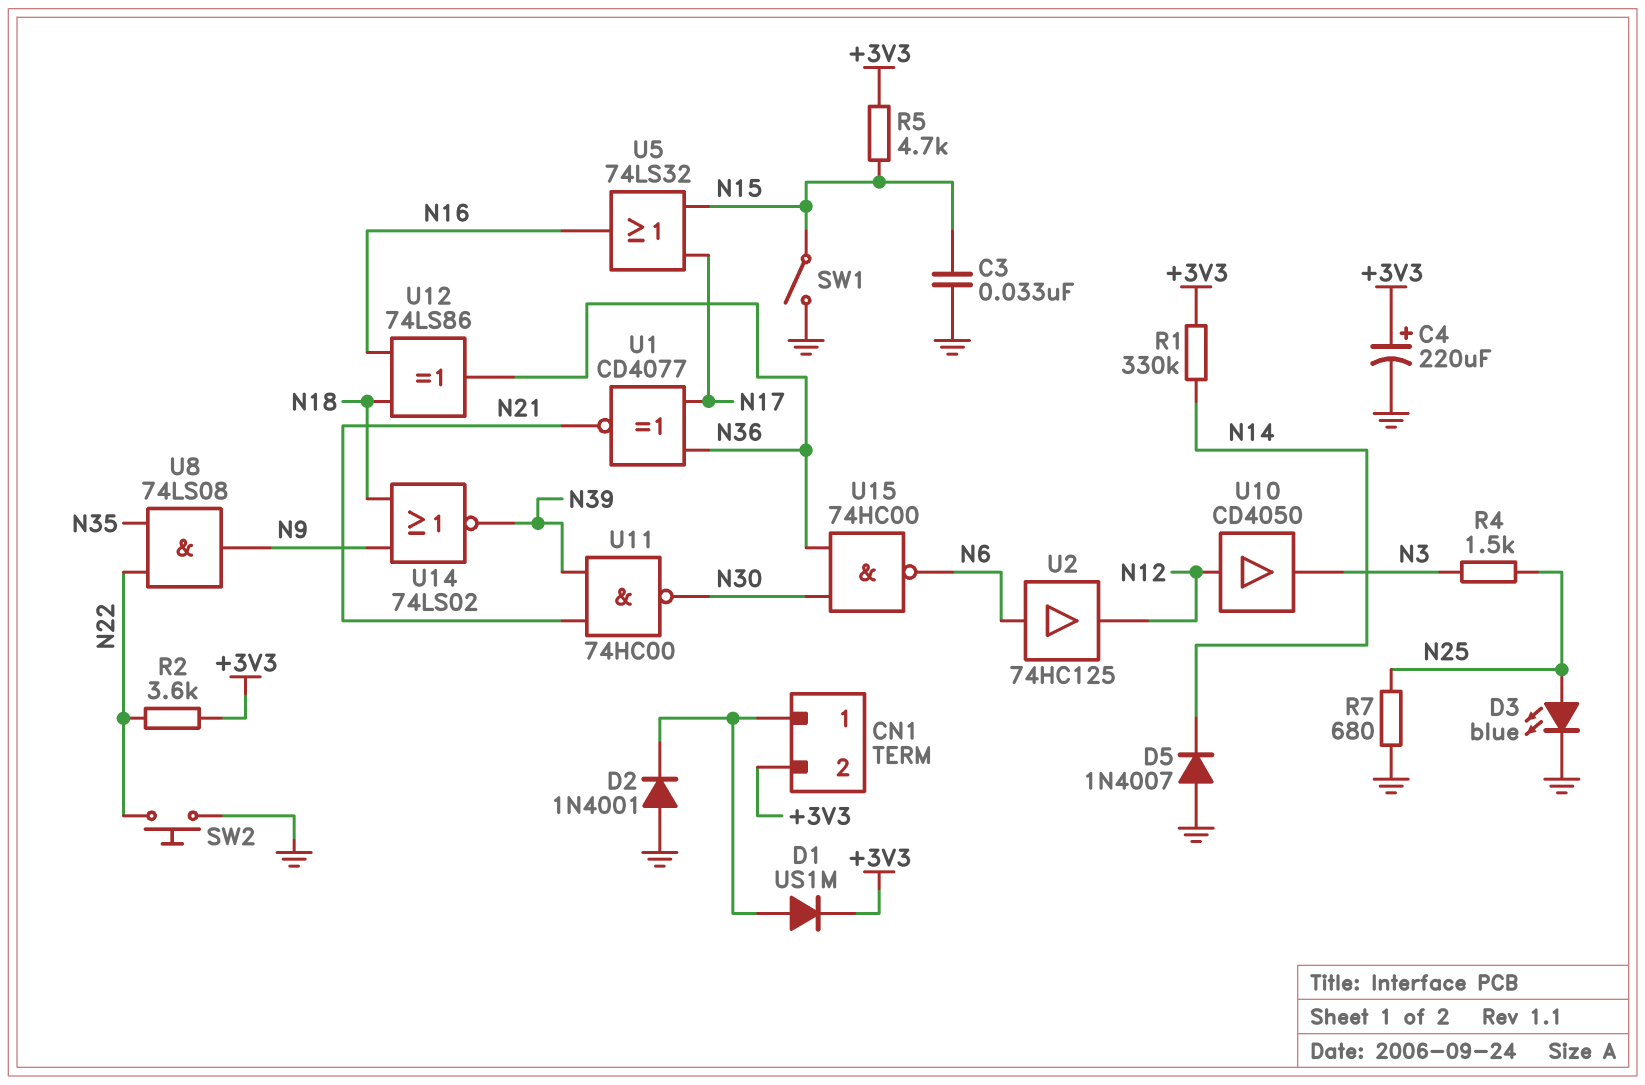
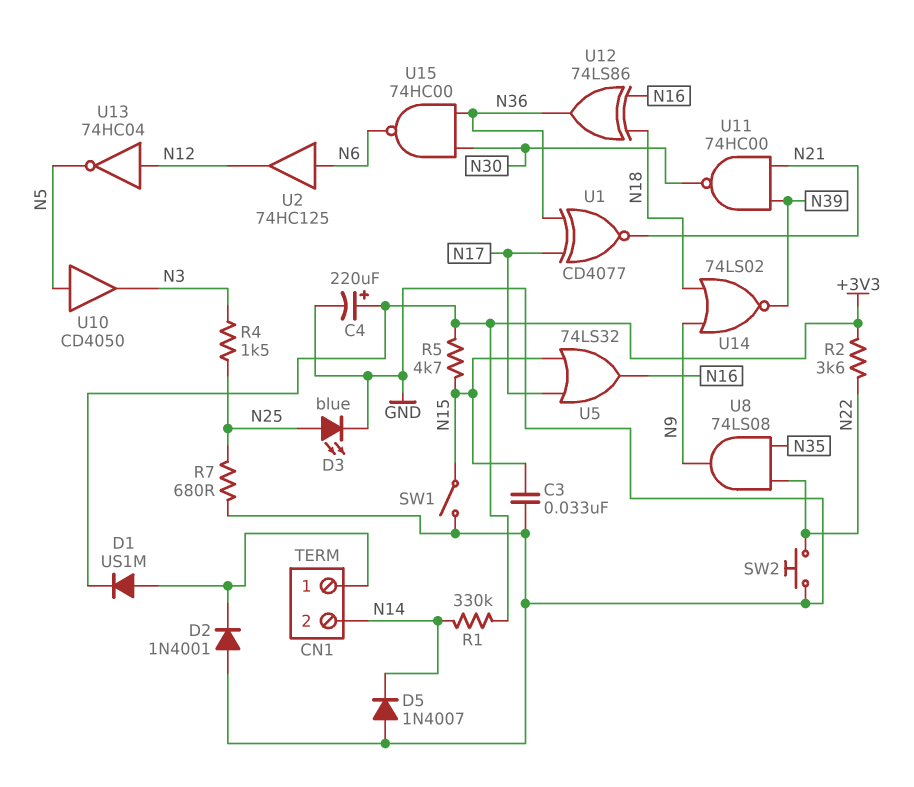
CN1 pin 2: +3V3 -> N14
U10: buffer CD4050 (in N12, out N3) -> buffer CD4050 (in N5, out N3)
U13: none -> NOT 74HC04 (in N12, out N5)

